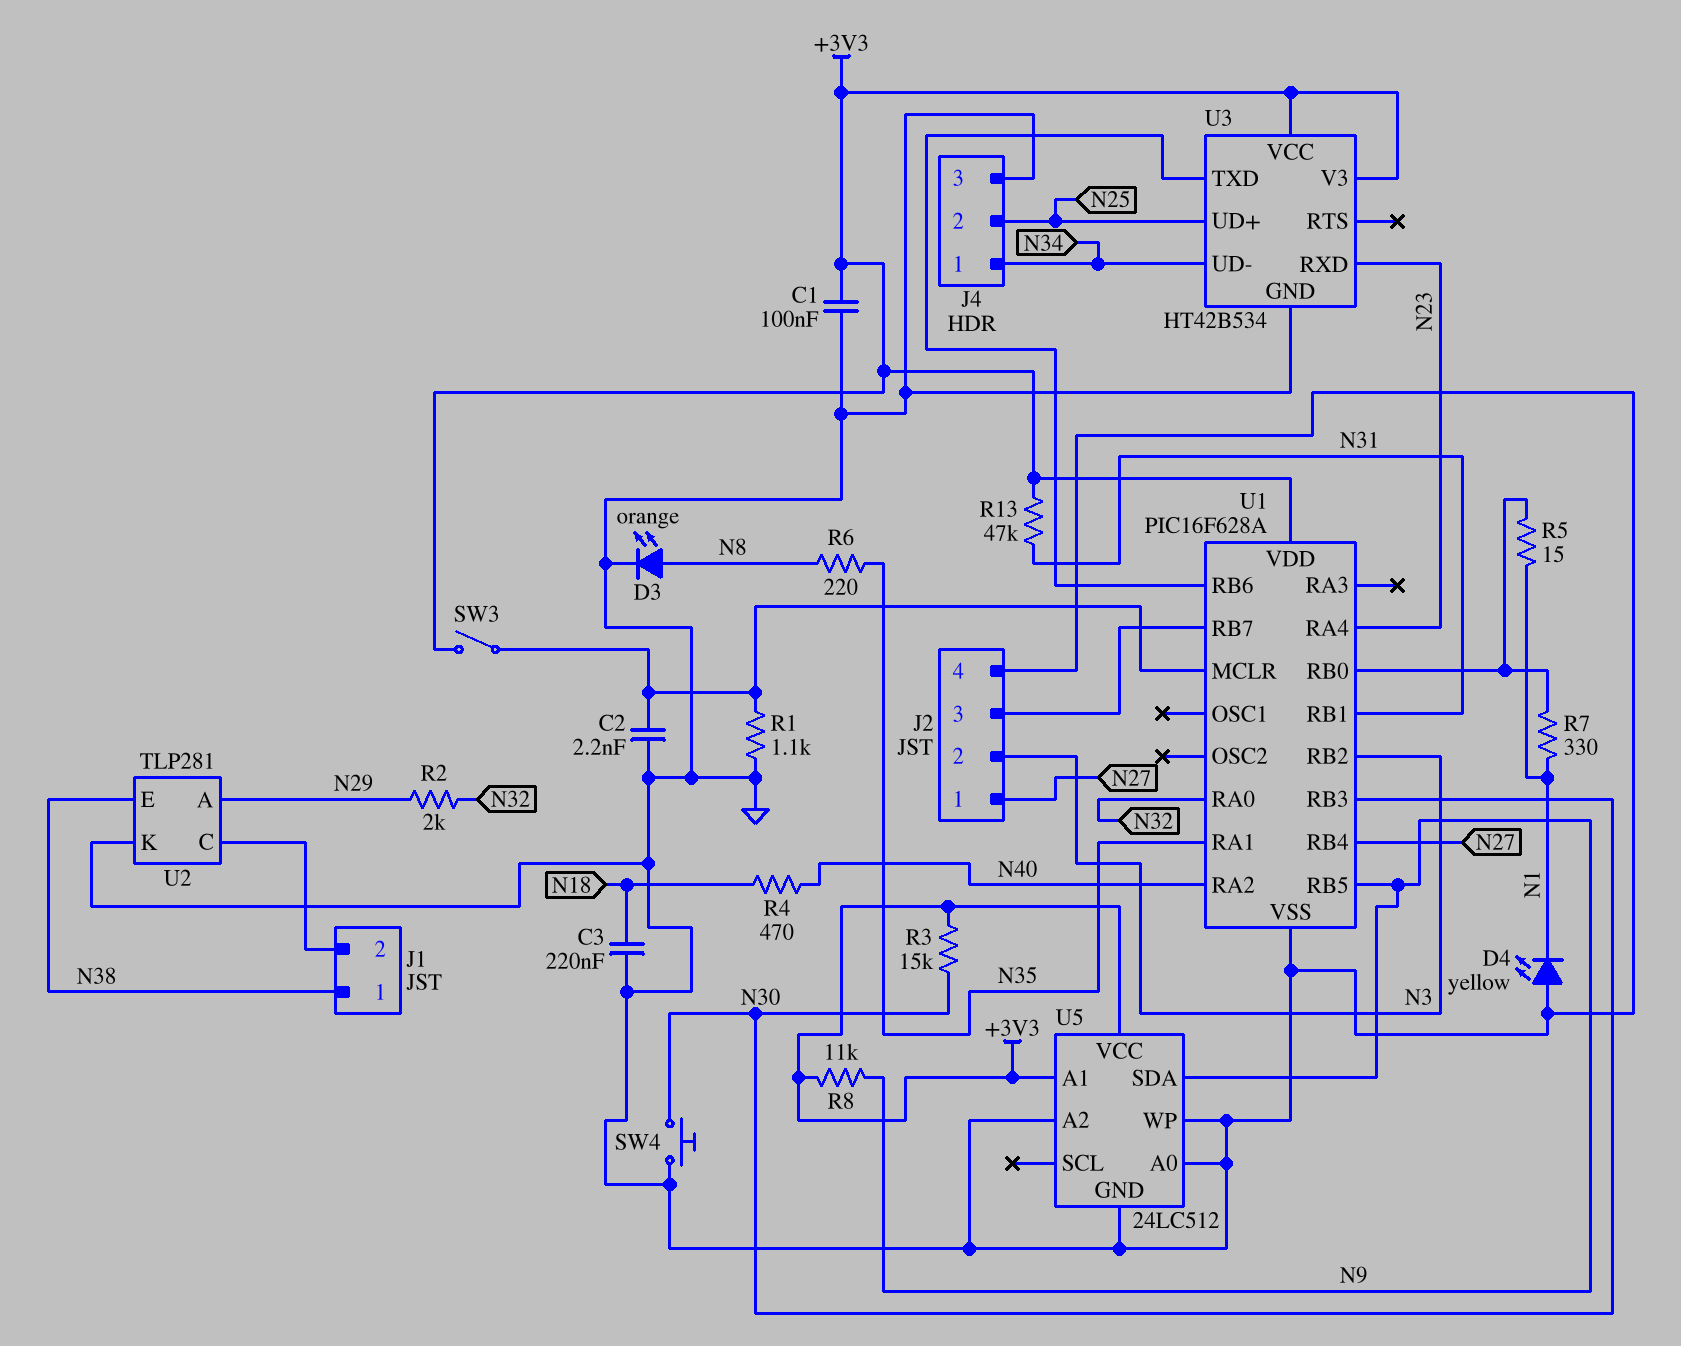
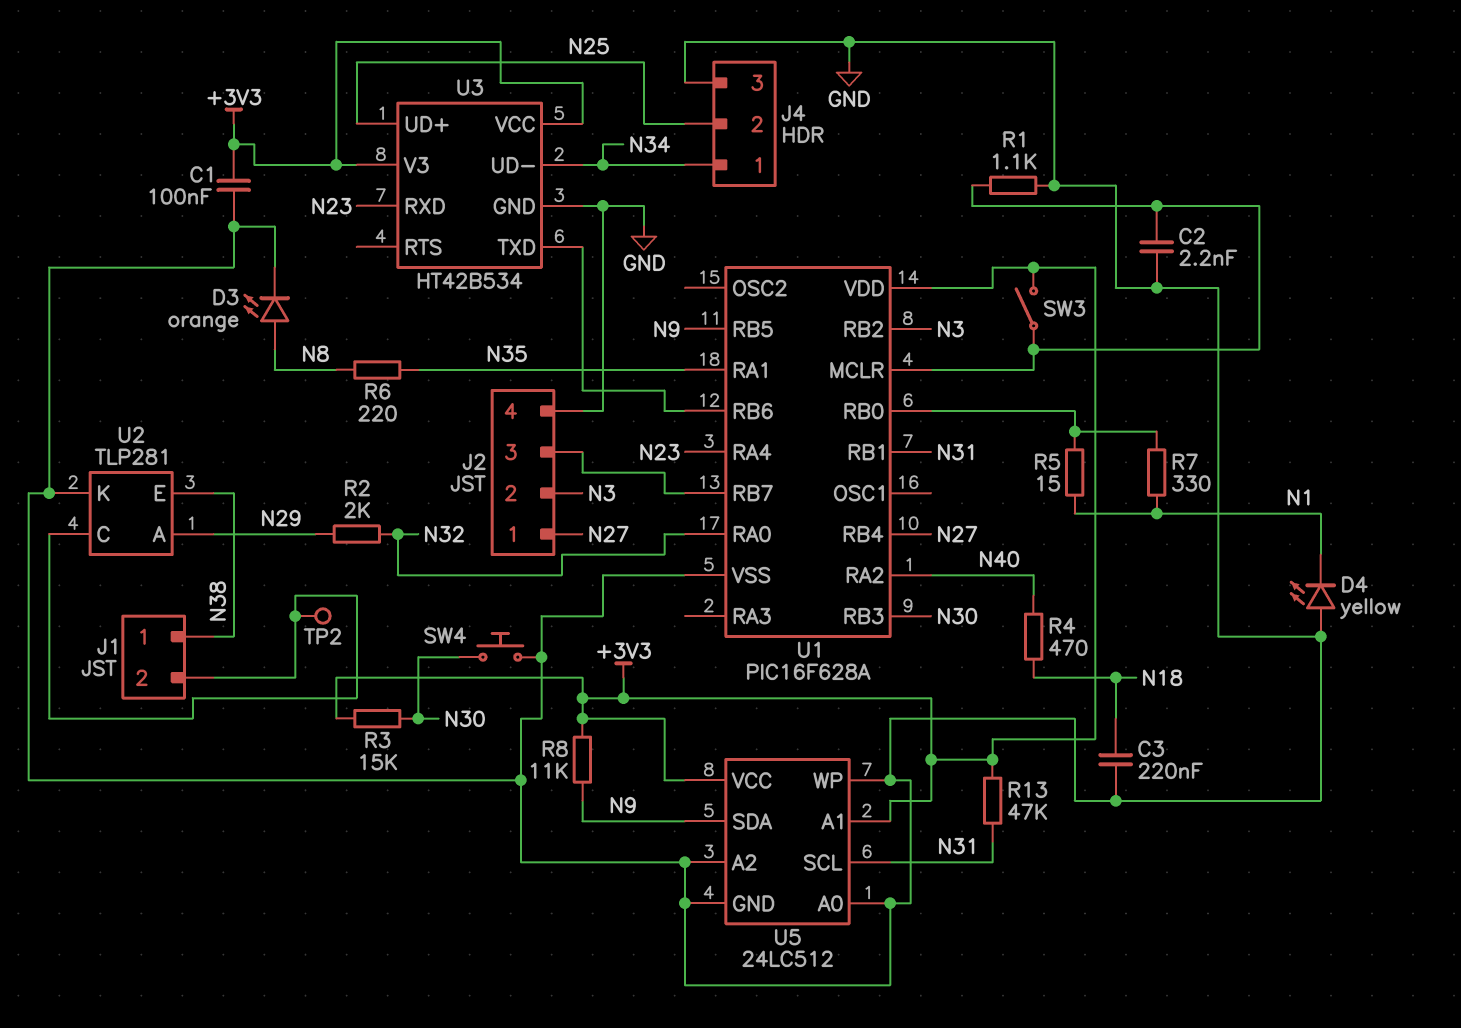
TP2: none -> test point (J1/2)
U5 pin SCL: none -> N31

